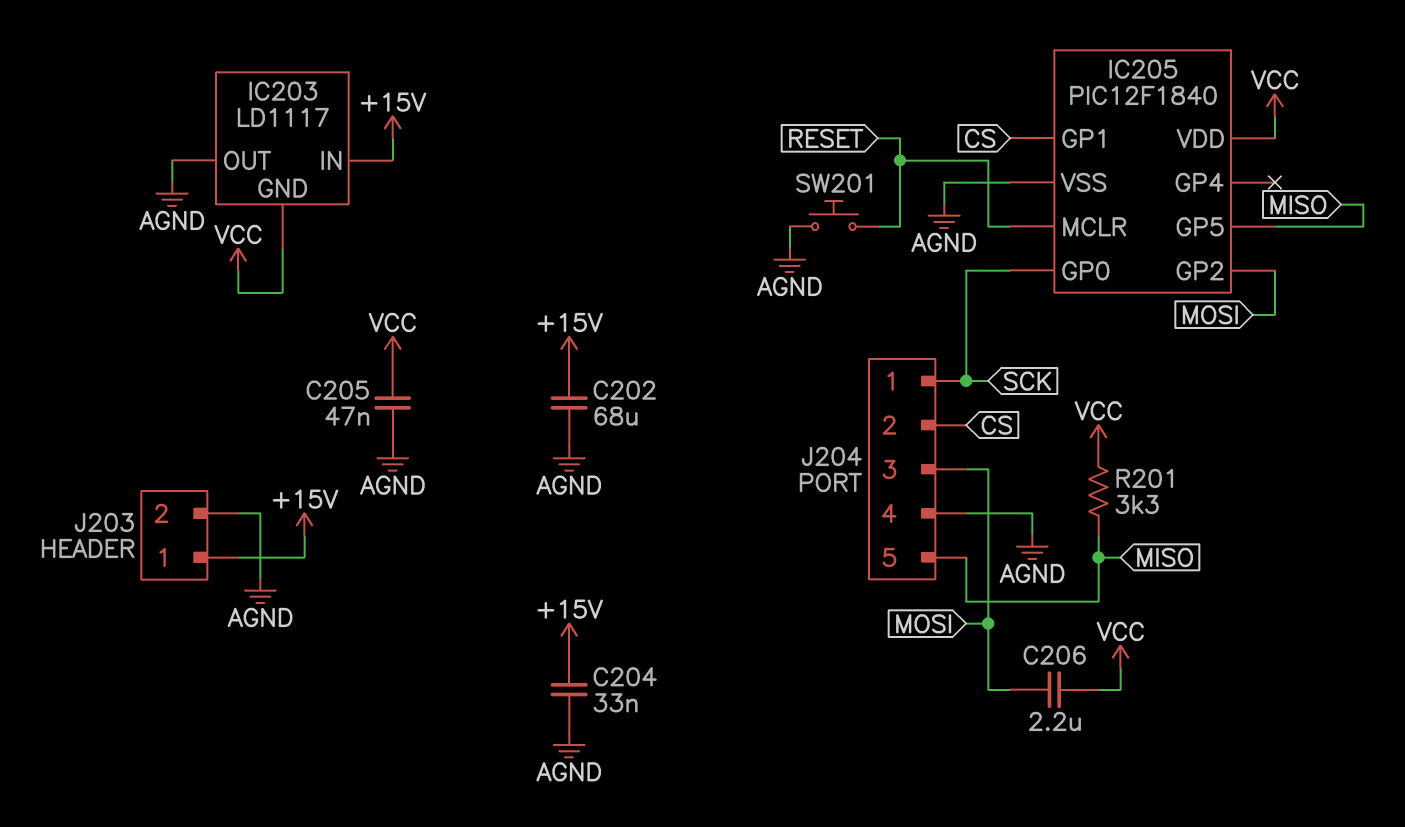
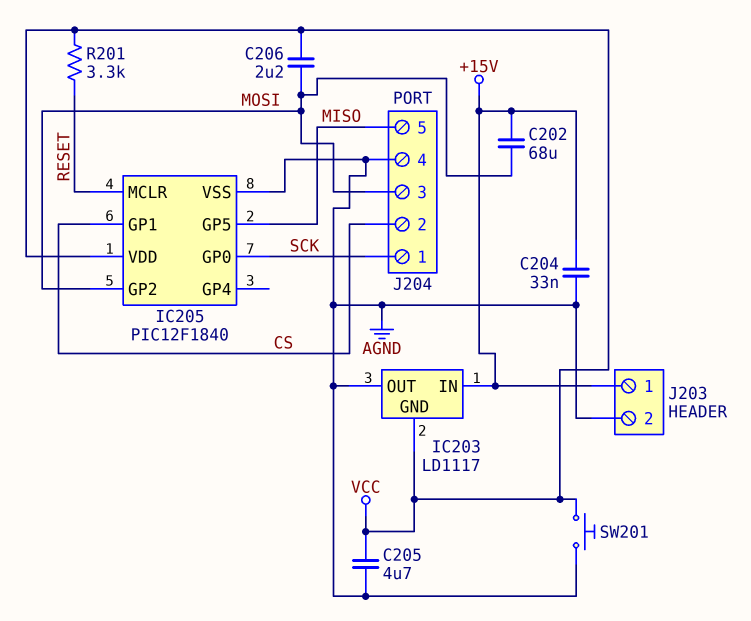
C202: 68uF (+15V, AGND) -> 68uF (+15V, MOSI)
C205: 47nF (AGND, VCC) -> 4.7uF (AGND, VCC)
R201: 3.3k (MISO, VCC) -> 3.3k (RESET, VCC)
SW201: button (AGND, RESET) -> button (AGND, VCC)

